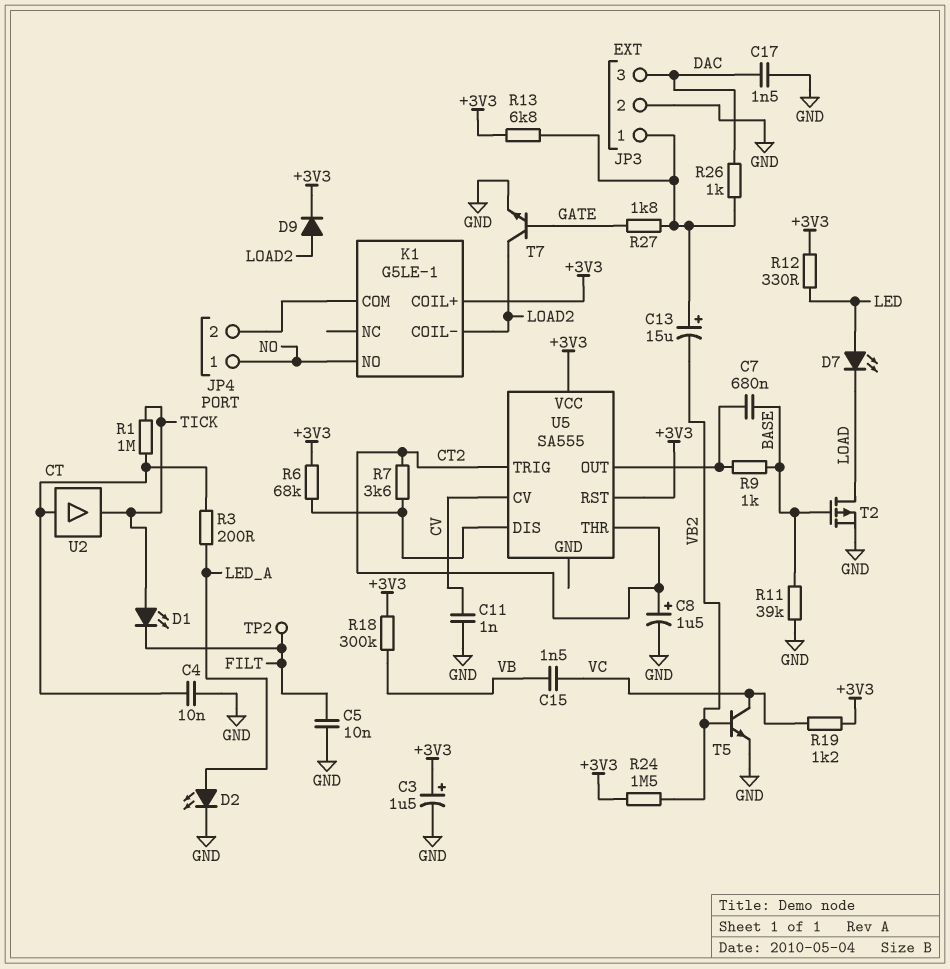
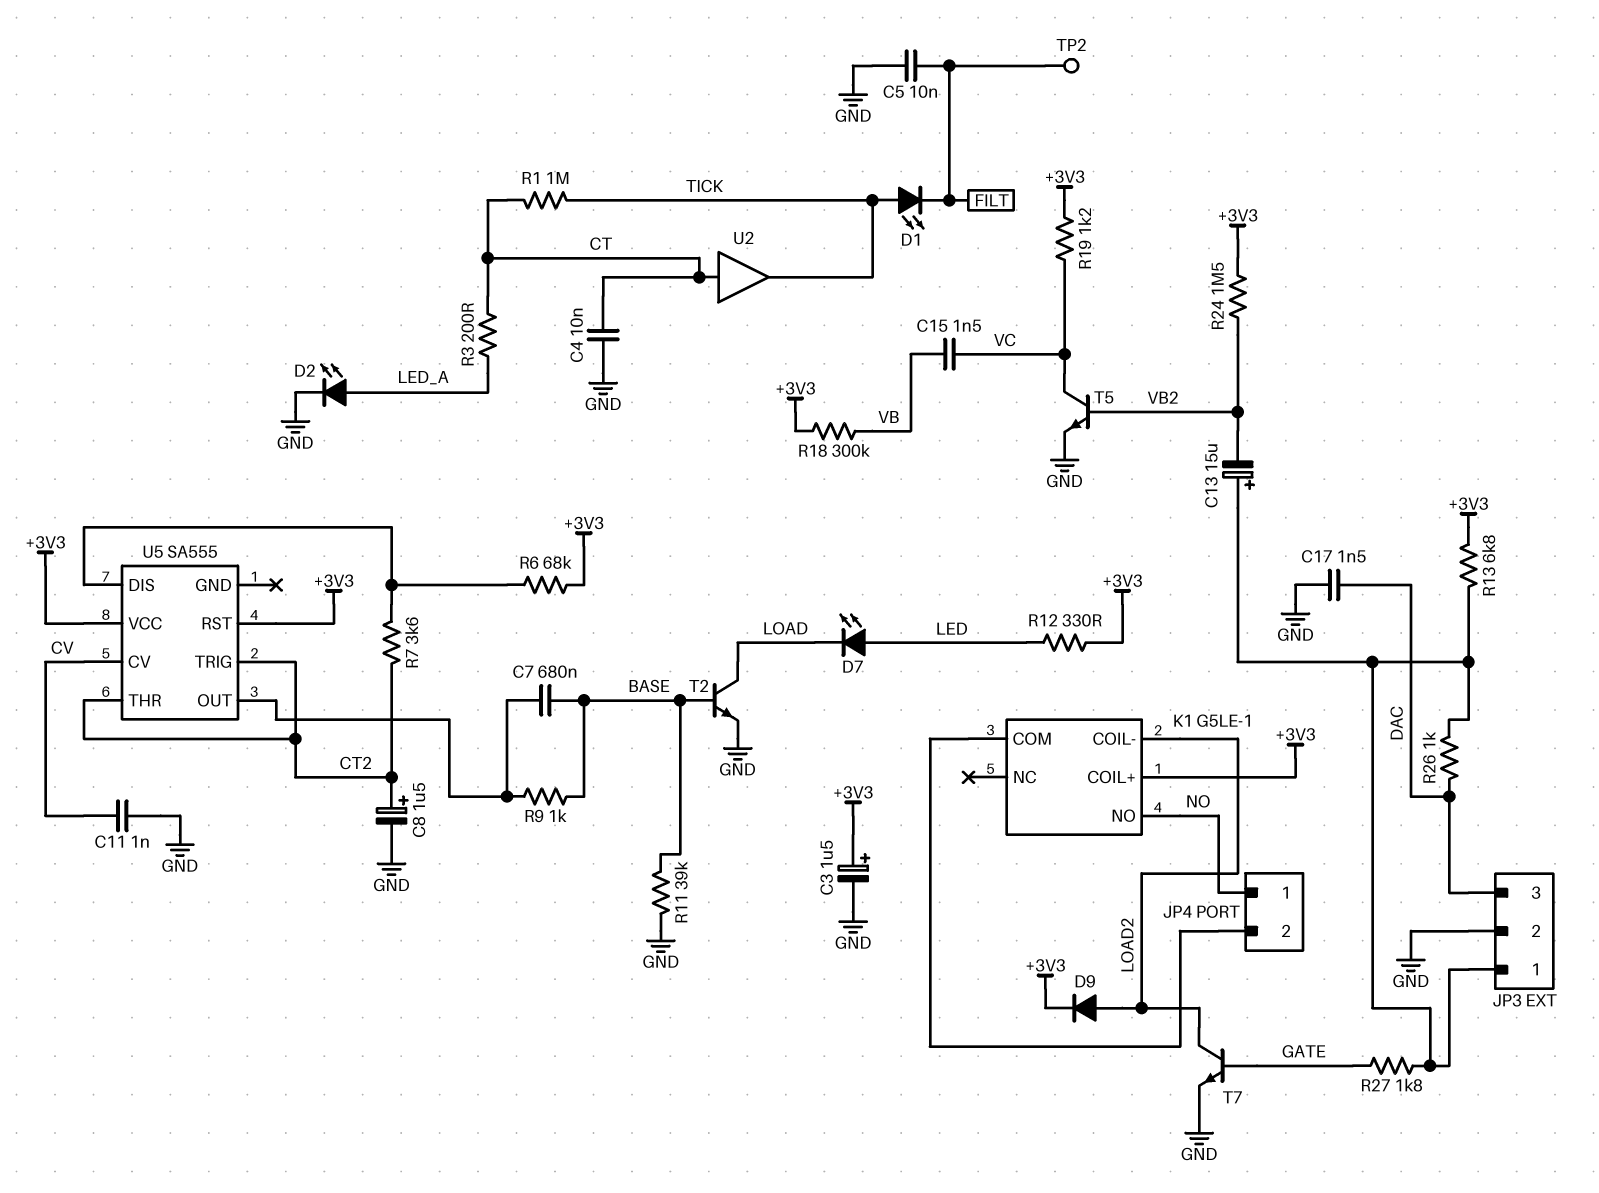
T2: PMOS (G BASE, D LOAD, S GND) -> NPN (B BASE, C LOAD, E GND)

